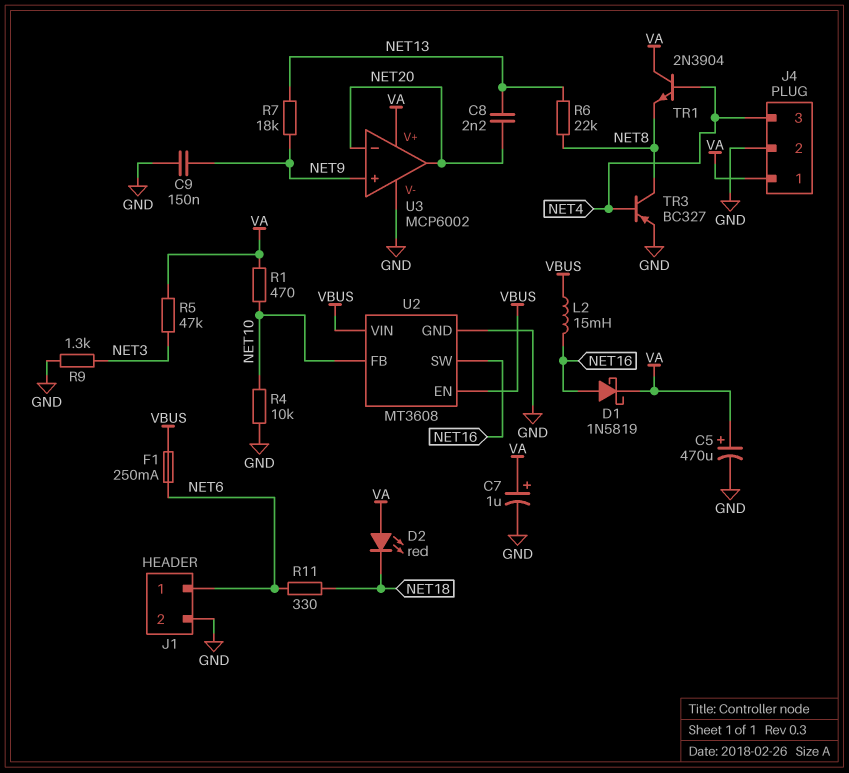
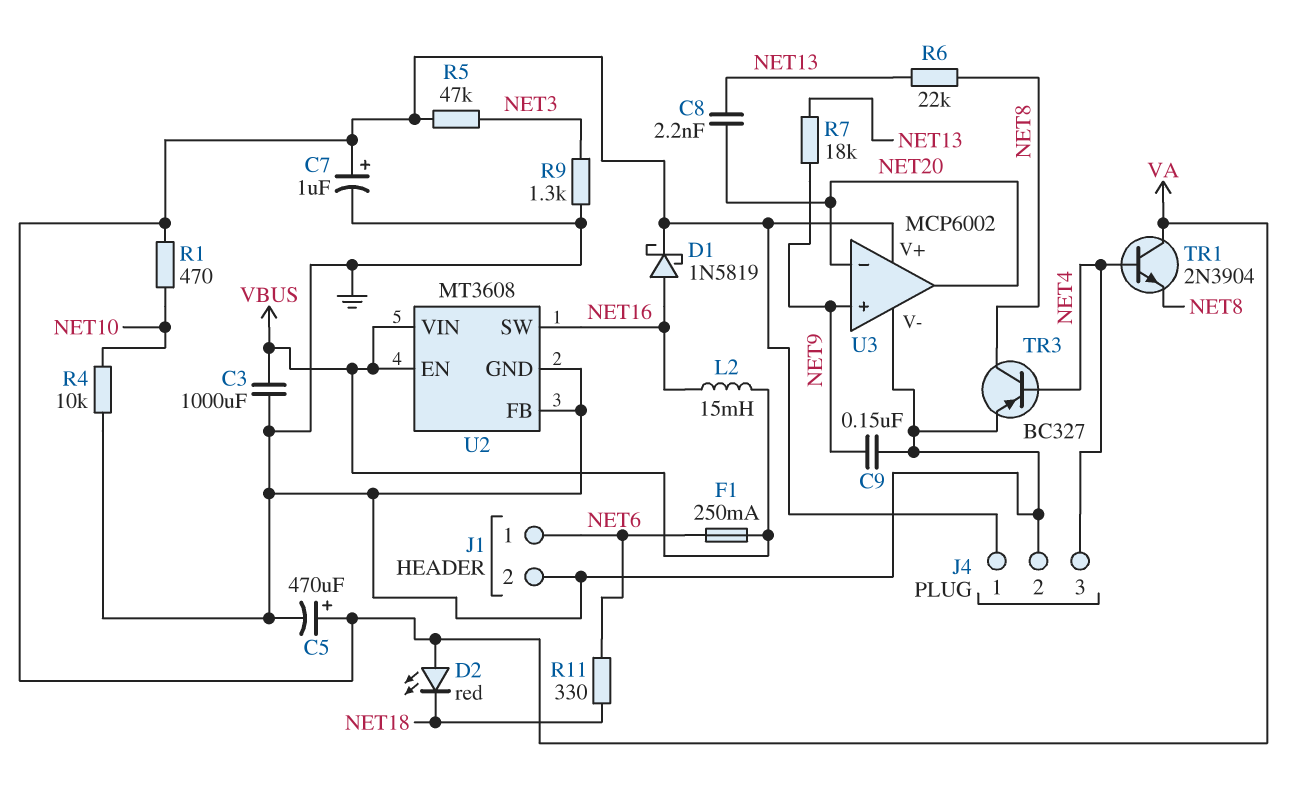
C3: none -> 1000uF (GND, VBUS)
U2 pin FB: NET10 -> GND

